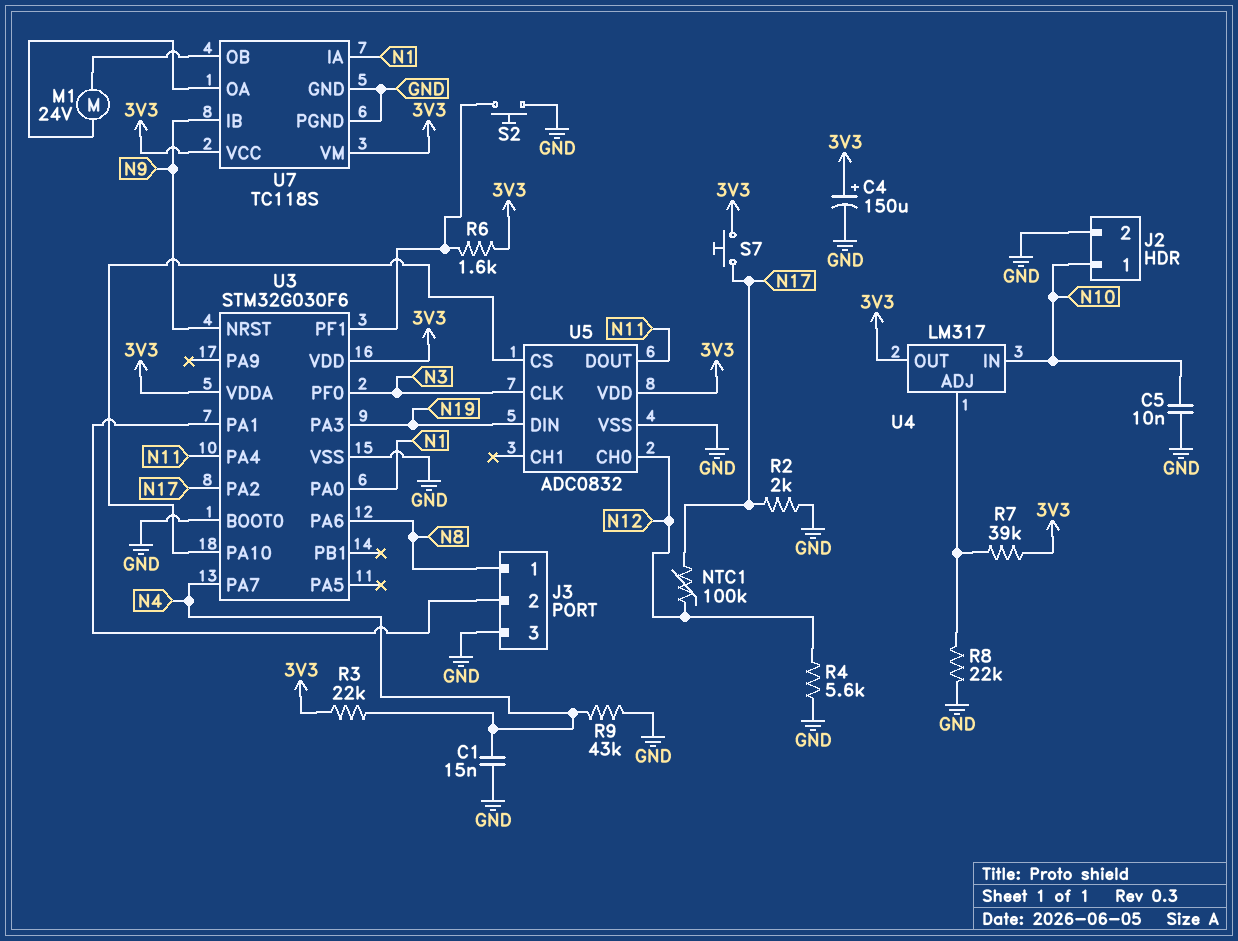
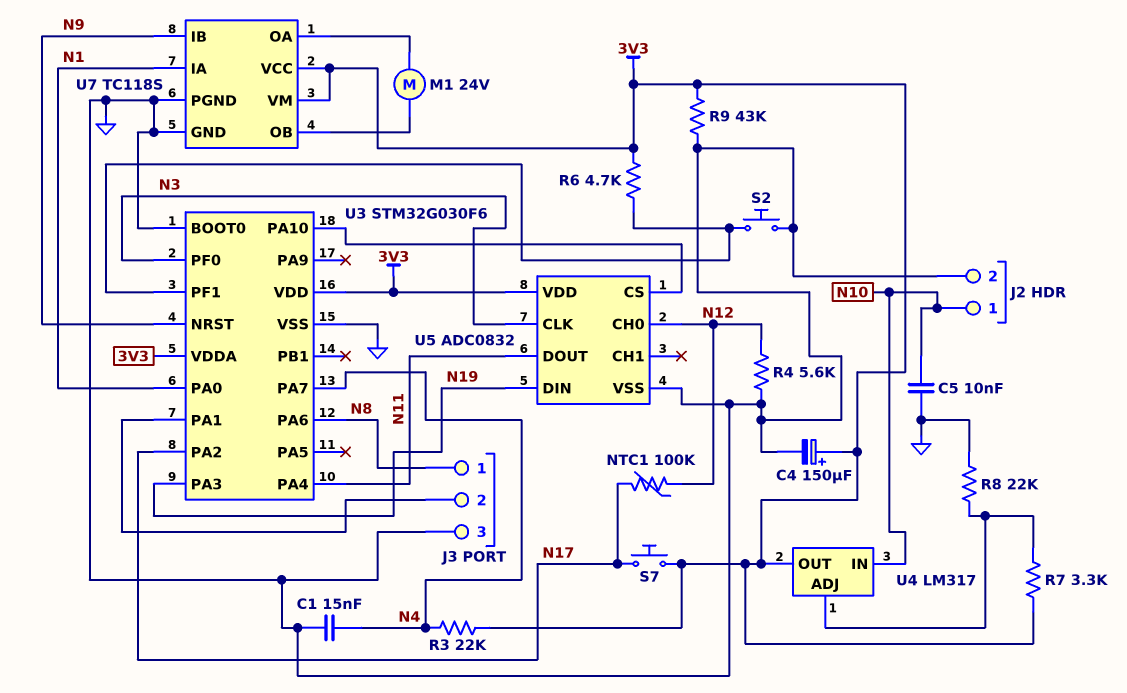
R2: 2k (GND, N17) -> none
R6: 1.6k (3V3, U3/PF1) -> 4.7k (3V3, U3/PF1)
R7: 39k (3V3, U4/ADJ) -> 3.3k (3V3, U4/ADJ)
R9: 43k (GND, N4) -> 43k (3V3, GND)

